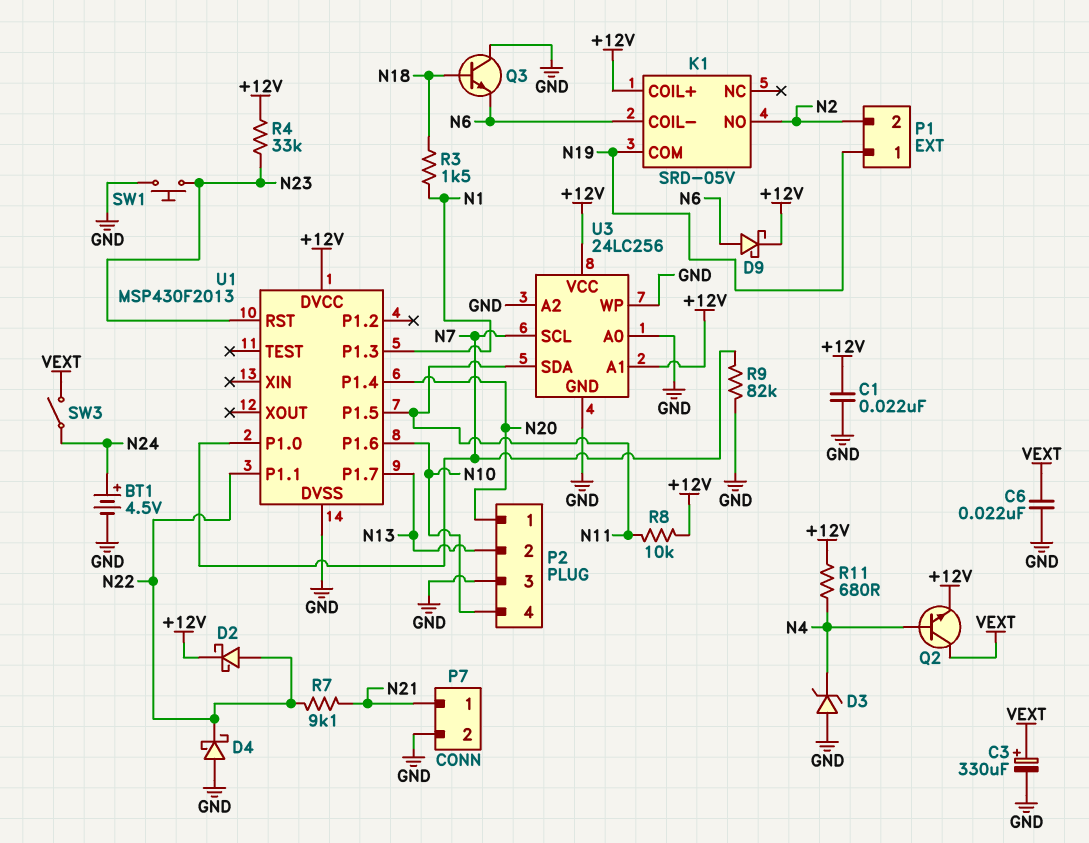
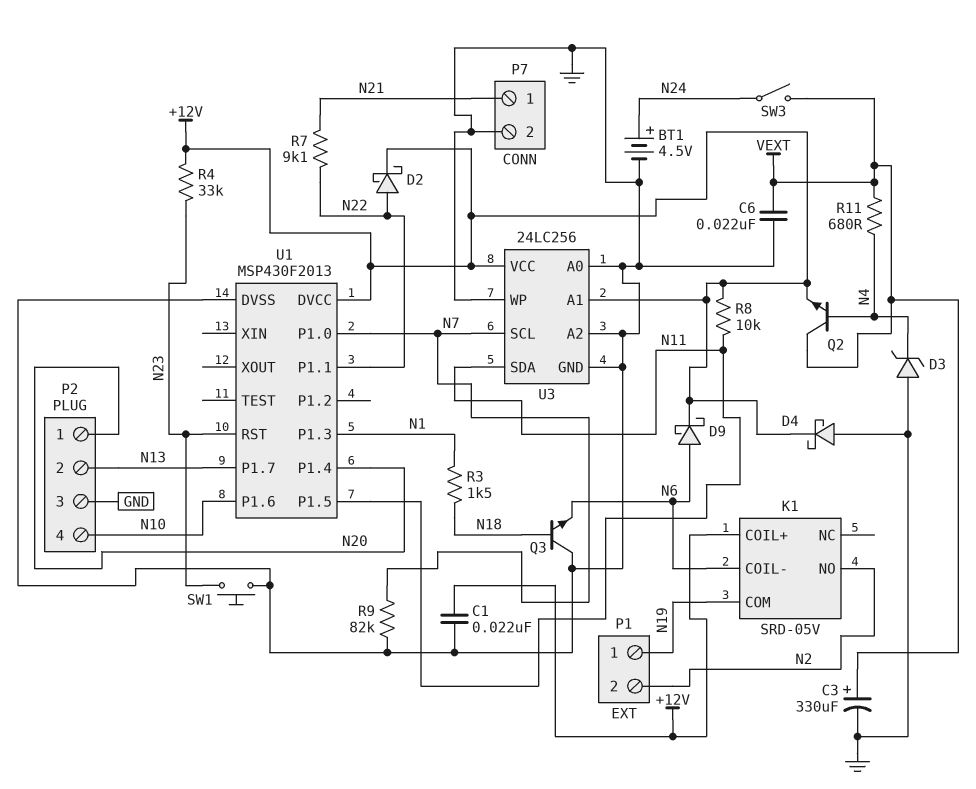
D4: schottky (A GND, K N22) -> schottky (A GND, K +12V)
R11: 680 (+12V, N4) -> 680 (N4, VEXT)

